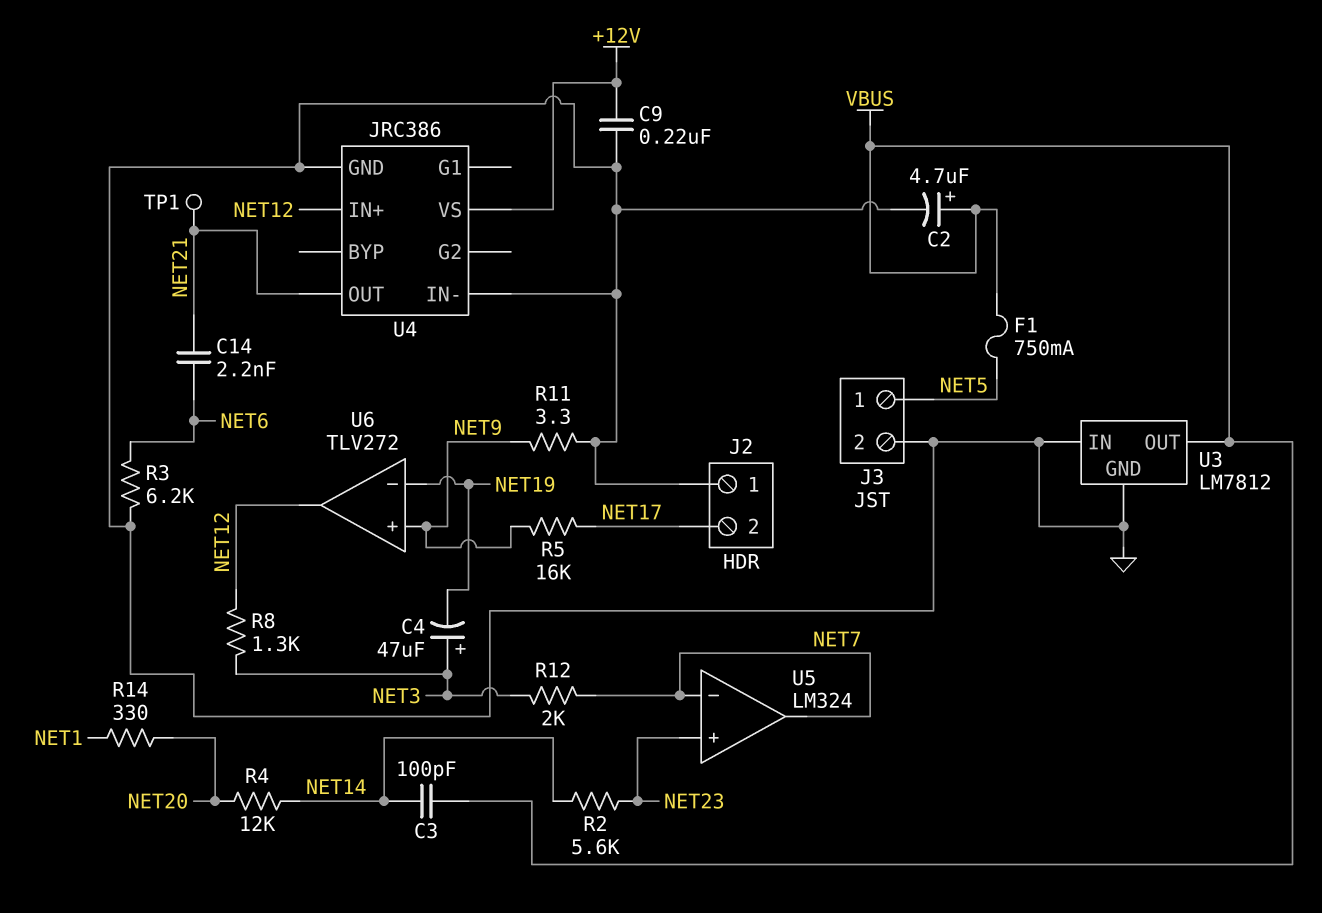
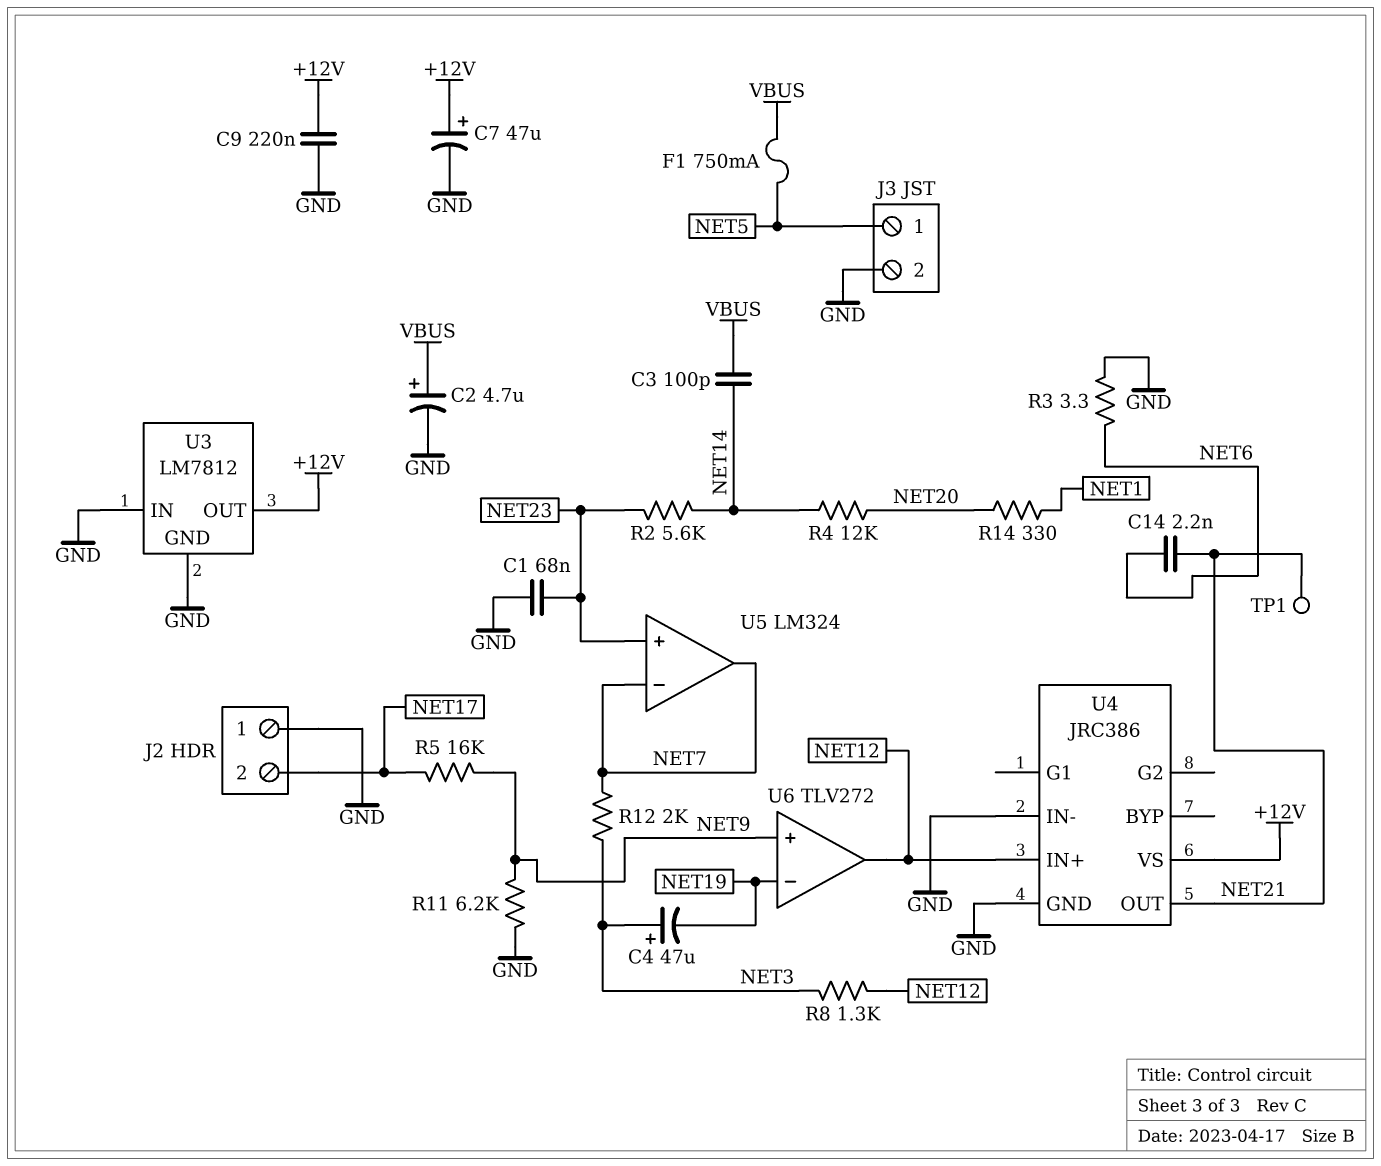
C1: none -> 68nF (GND, NET23)
C7: none -> 47uF (plus +12V, minus GND)
R3: 6.2k (GND, NET6) -> 3.3 (GND, NET6)
R11: 3.3 (GND, NET9) -> 6.2k (GND, NET9)
U3 pin OUT: VBUS -> +12V

